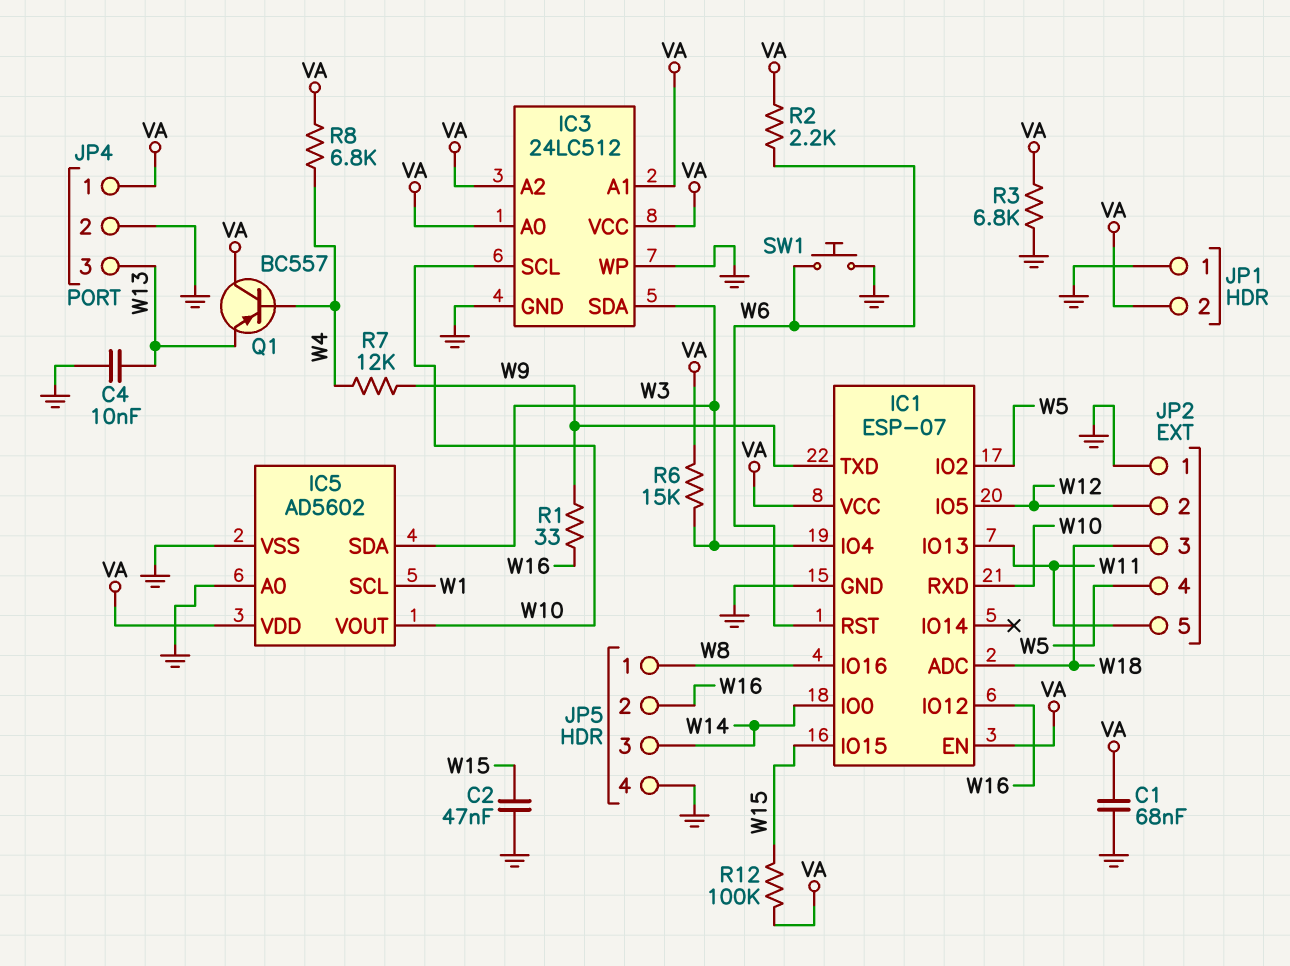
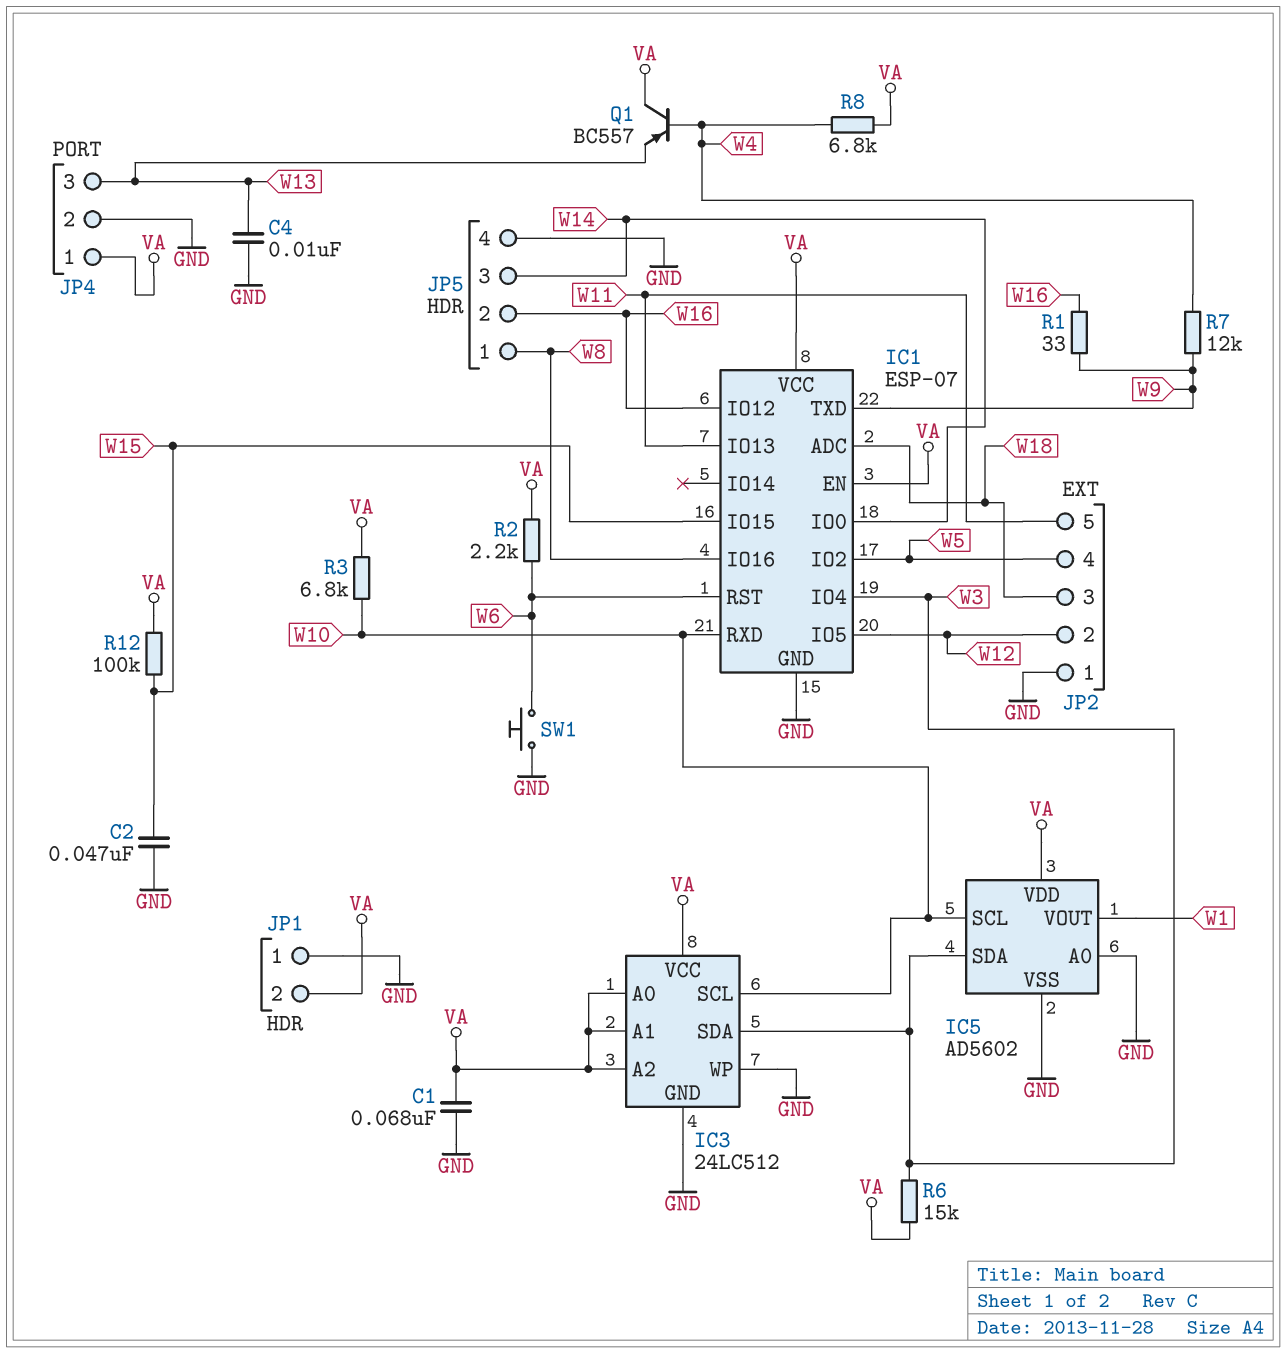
IC5 pin SCL: W1 -> W10
IC5 pin VOUT: W10 -> W1
R3: 6.8k (GND, VA) -> 6.8k (VA, W10)

